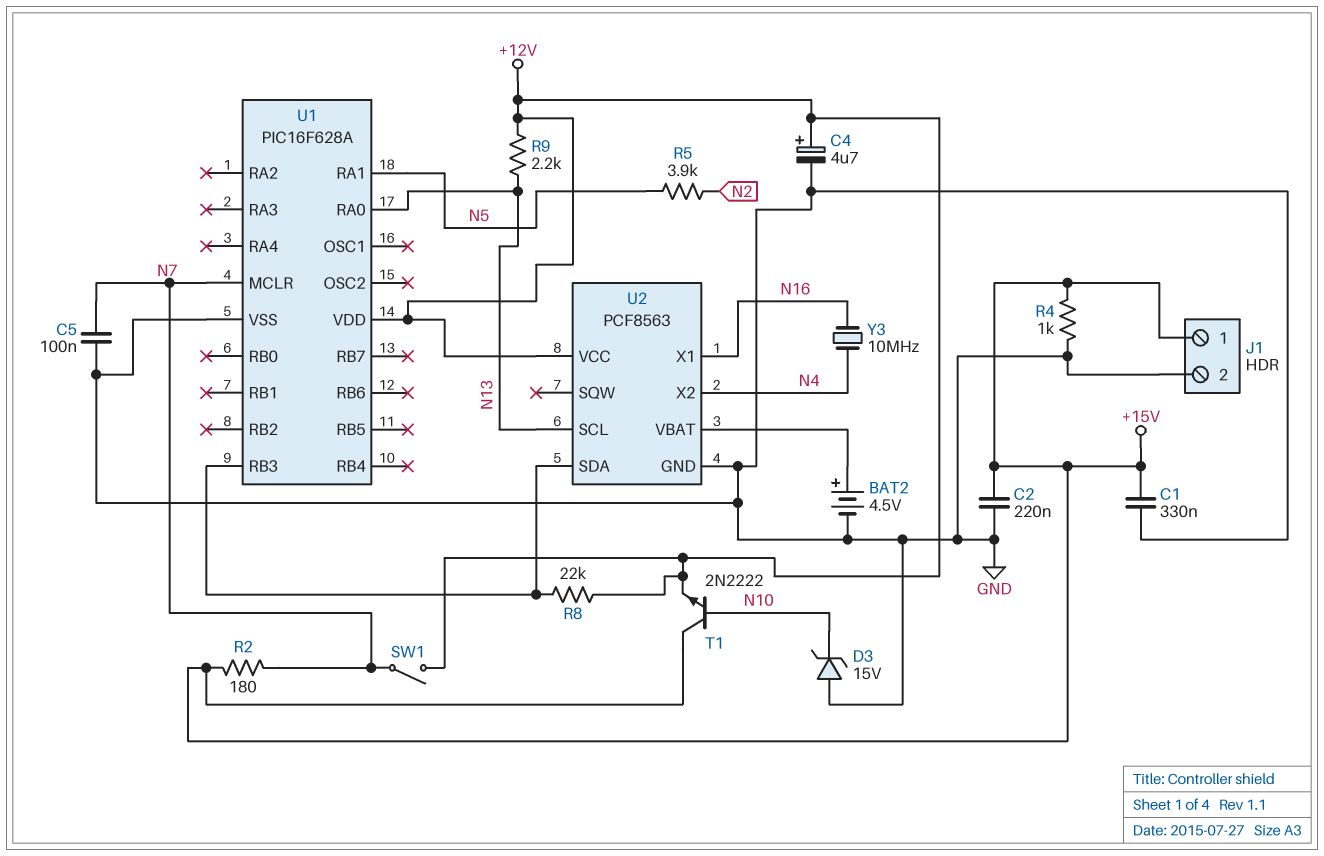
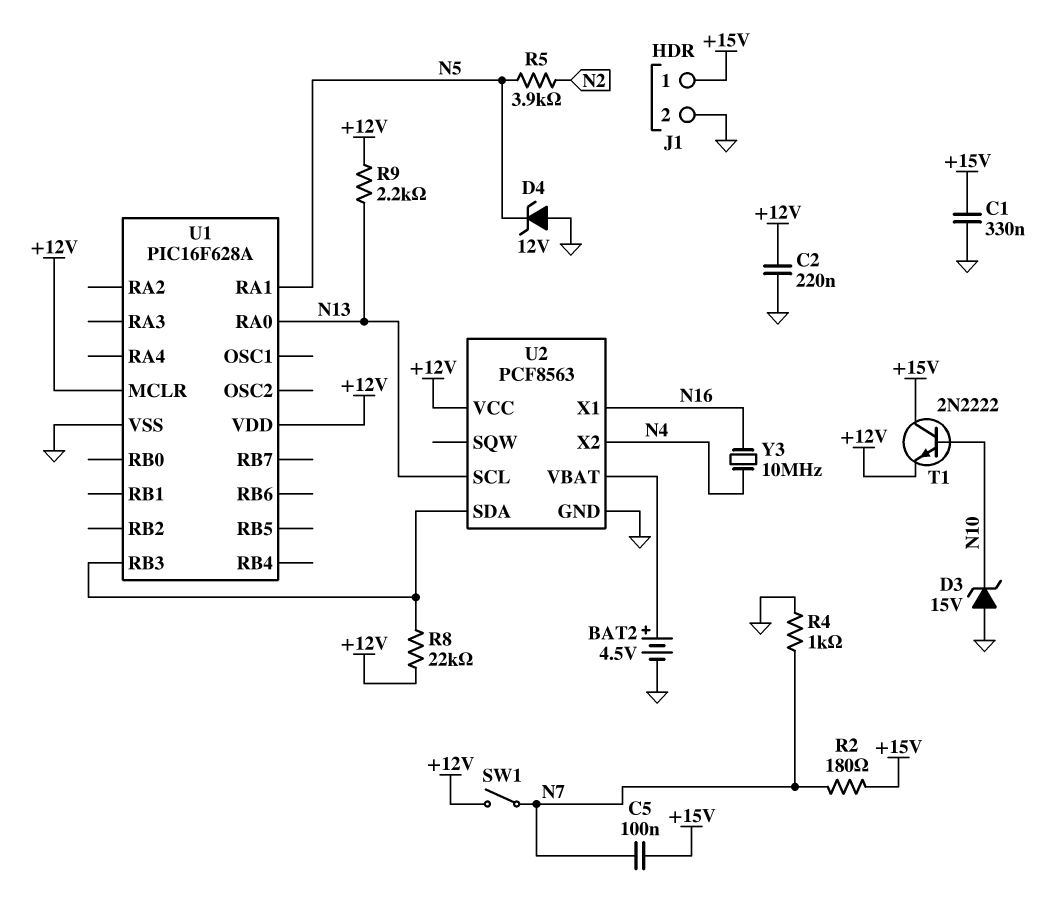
C2: 220nF (+15V, GND) -> 220nF (+12V, GND)
C4: 4.7uF (plus +12V, minus GND) -> none
C5: 100nF (GND, N7) -> 100nF (+15V, N7)
D4: none -> zener 12V (A GND, K N5)
R4: 1k (+15V, GND) -> 1k (GND, N7)
U1 pin MCLR: N7 -> +12V

